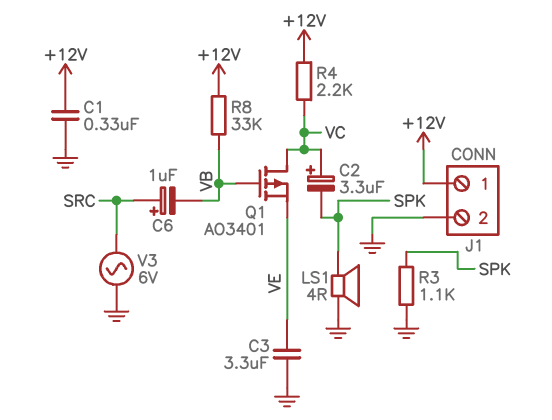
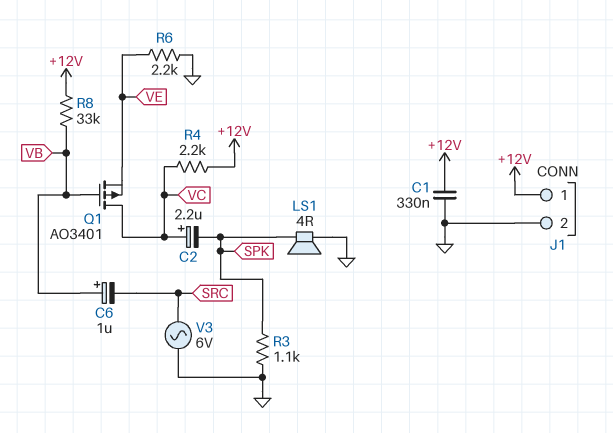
C2: 3.3uF (plus VC, minus SPK) -> 2.2uF (plus VC, minus SPK)
C3: 3.3uF (GND, VE) -> none
C6: 1uF (plus SRC, minus VB) -> 1uF (plus VB, minus SRC)
R6: none -> 2.2k (GND, VE)

